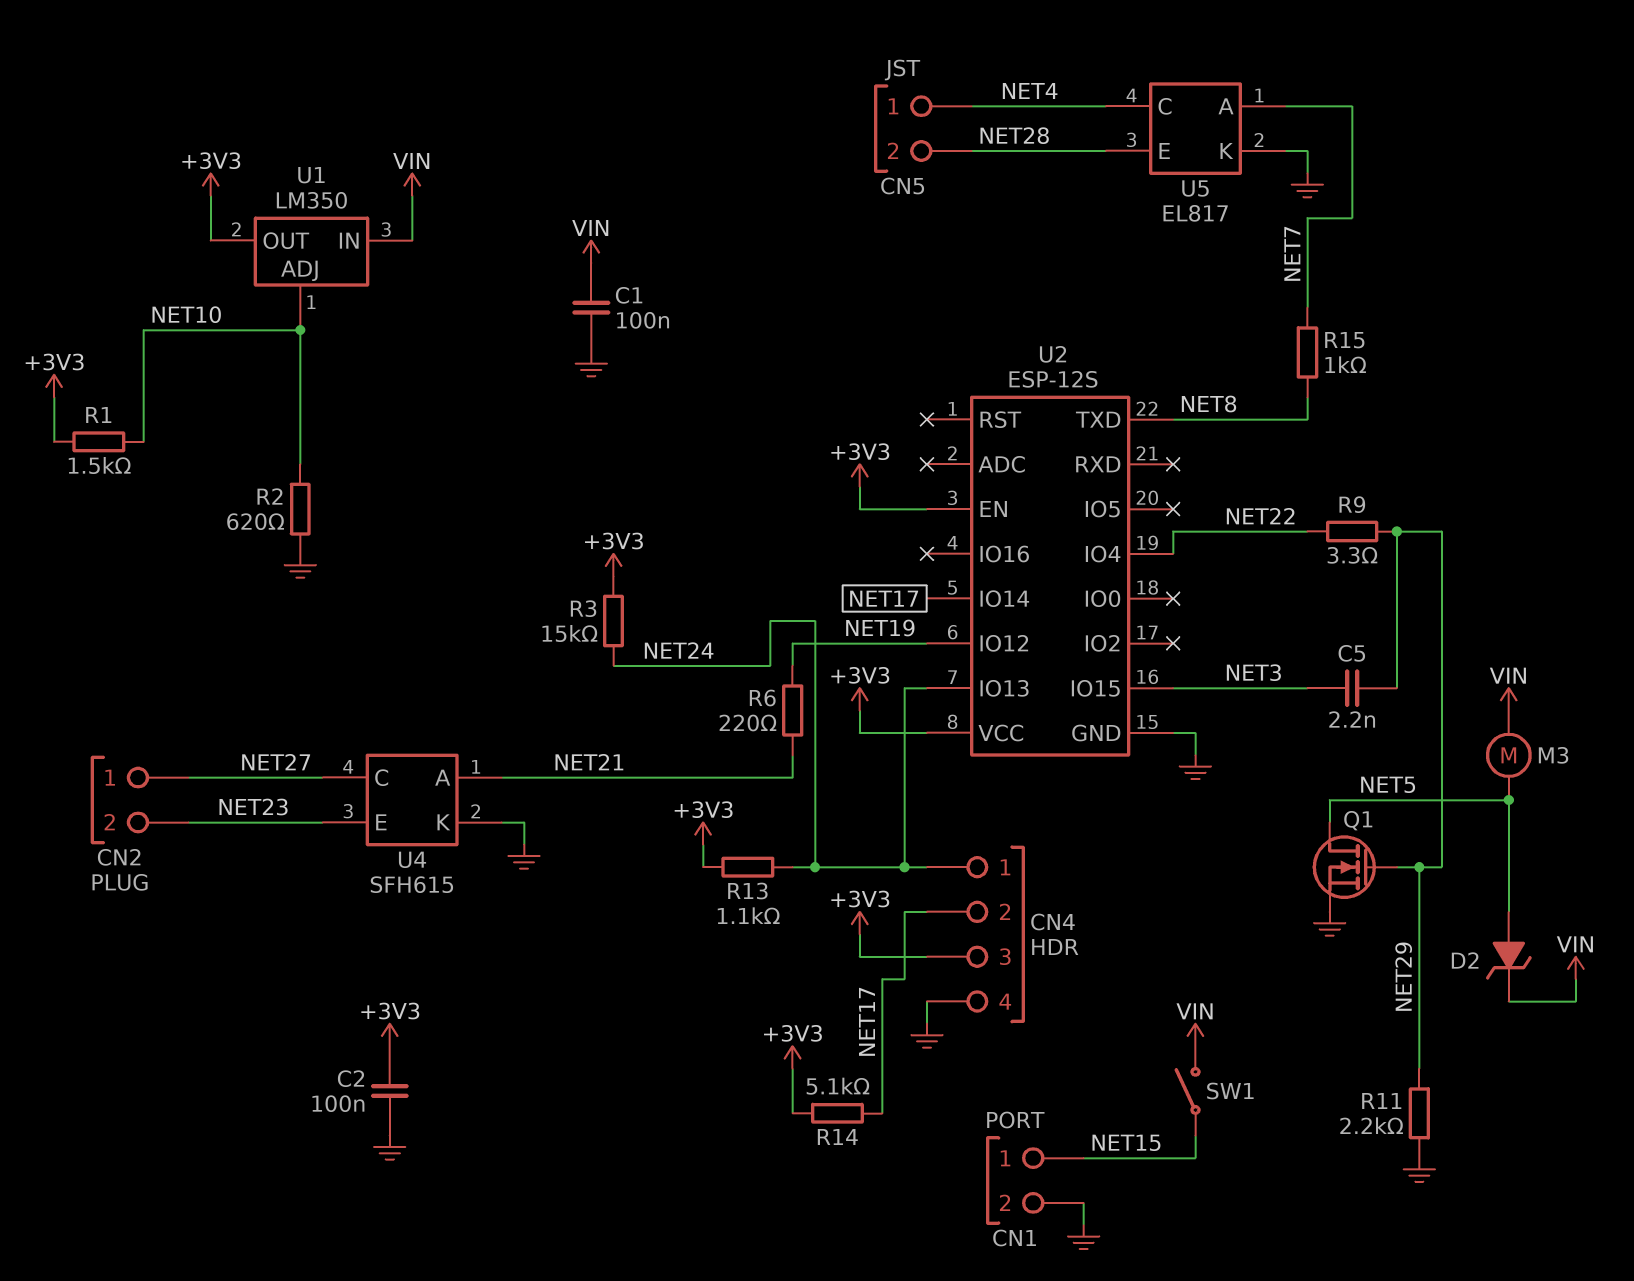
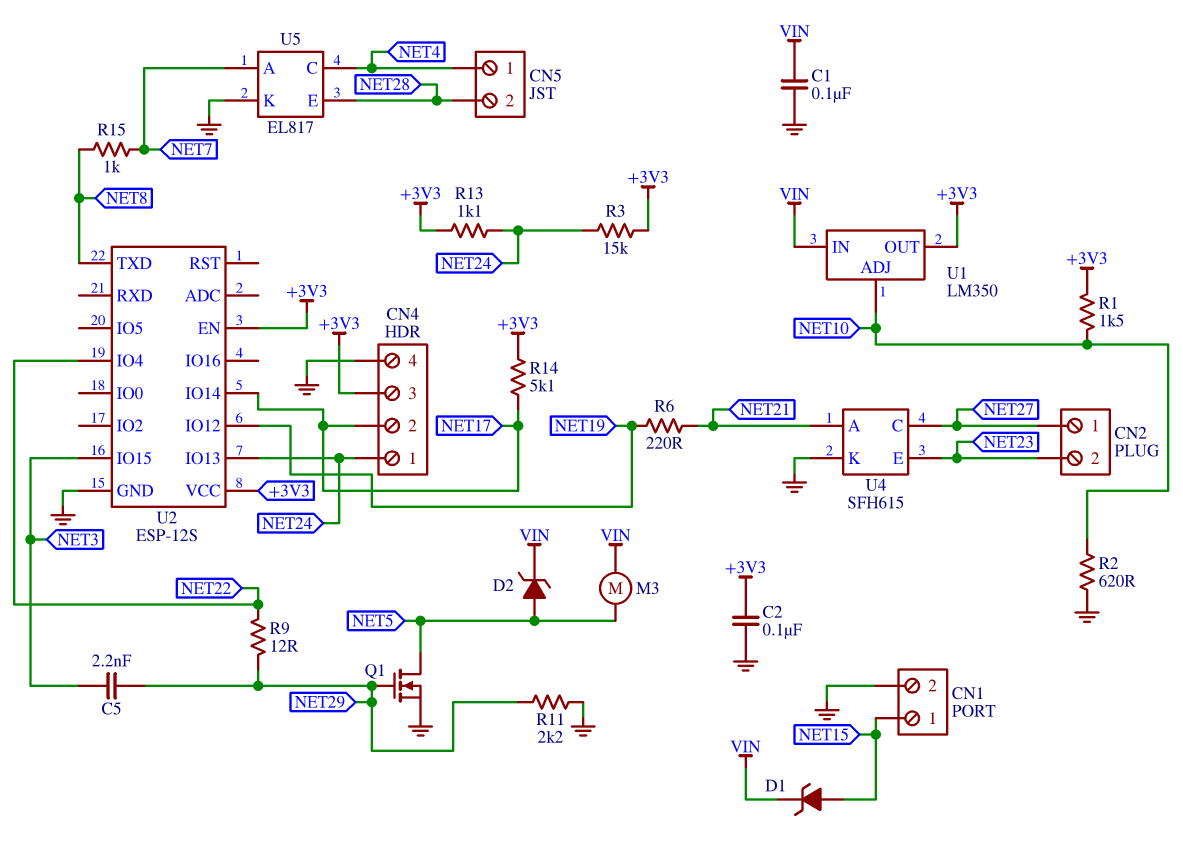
D1: none -> zener (A NET15, K VIN)
R9: 3.3 (NET22, NET29) -> 12 (NET22, NET29)
SW1: switch (NET15, VIN) -> none

